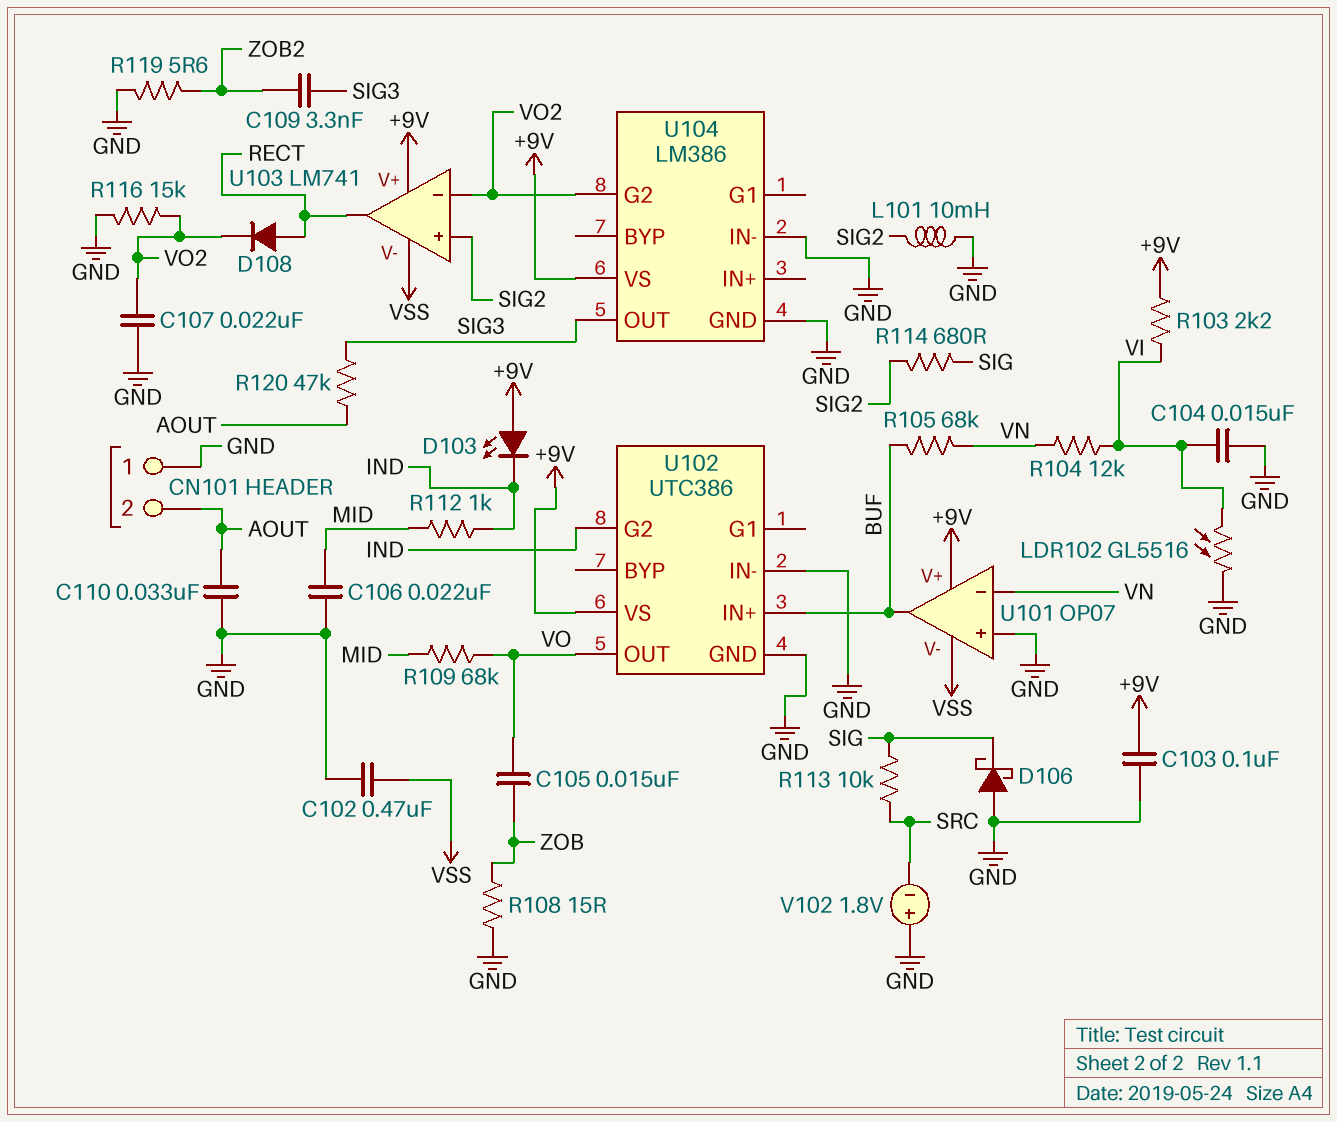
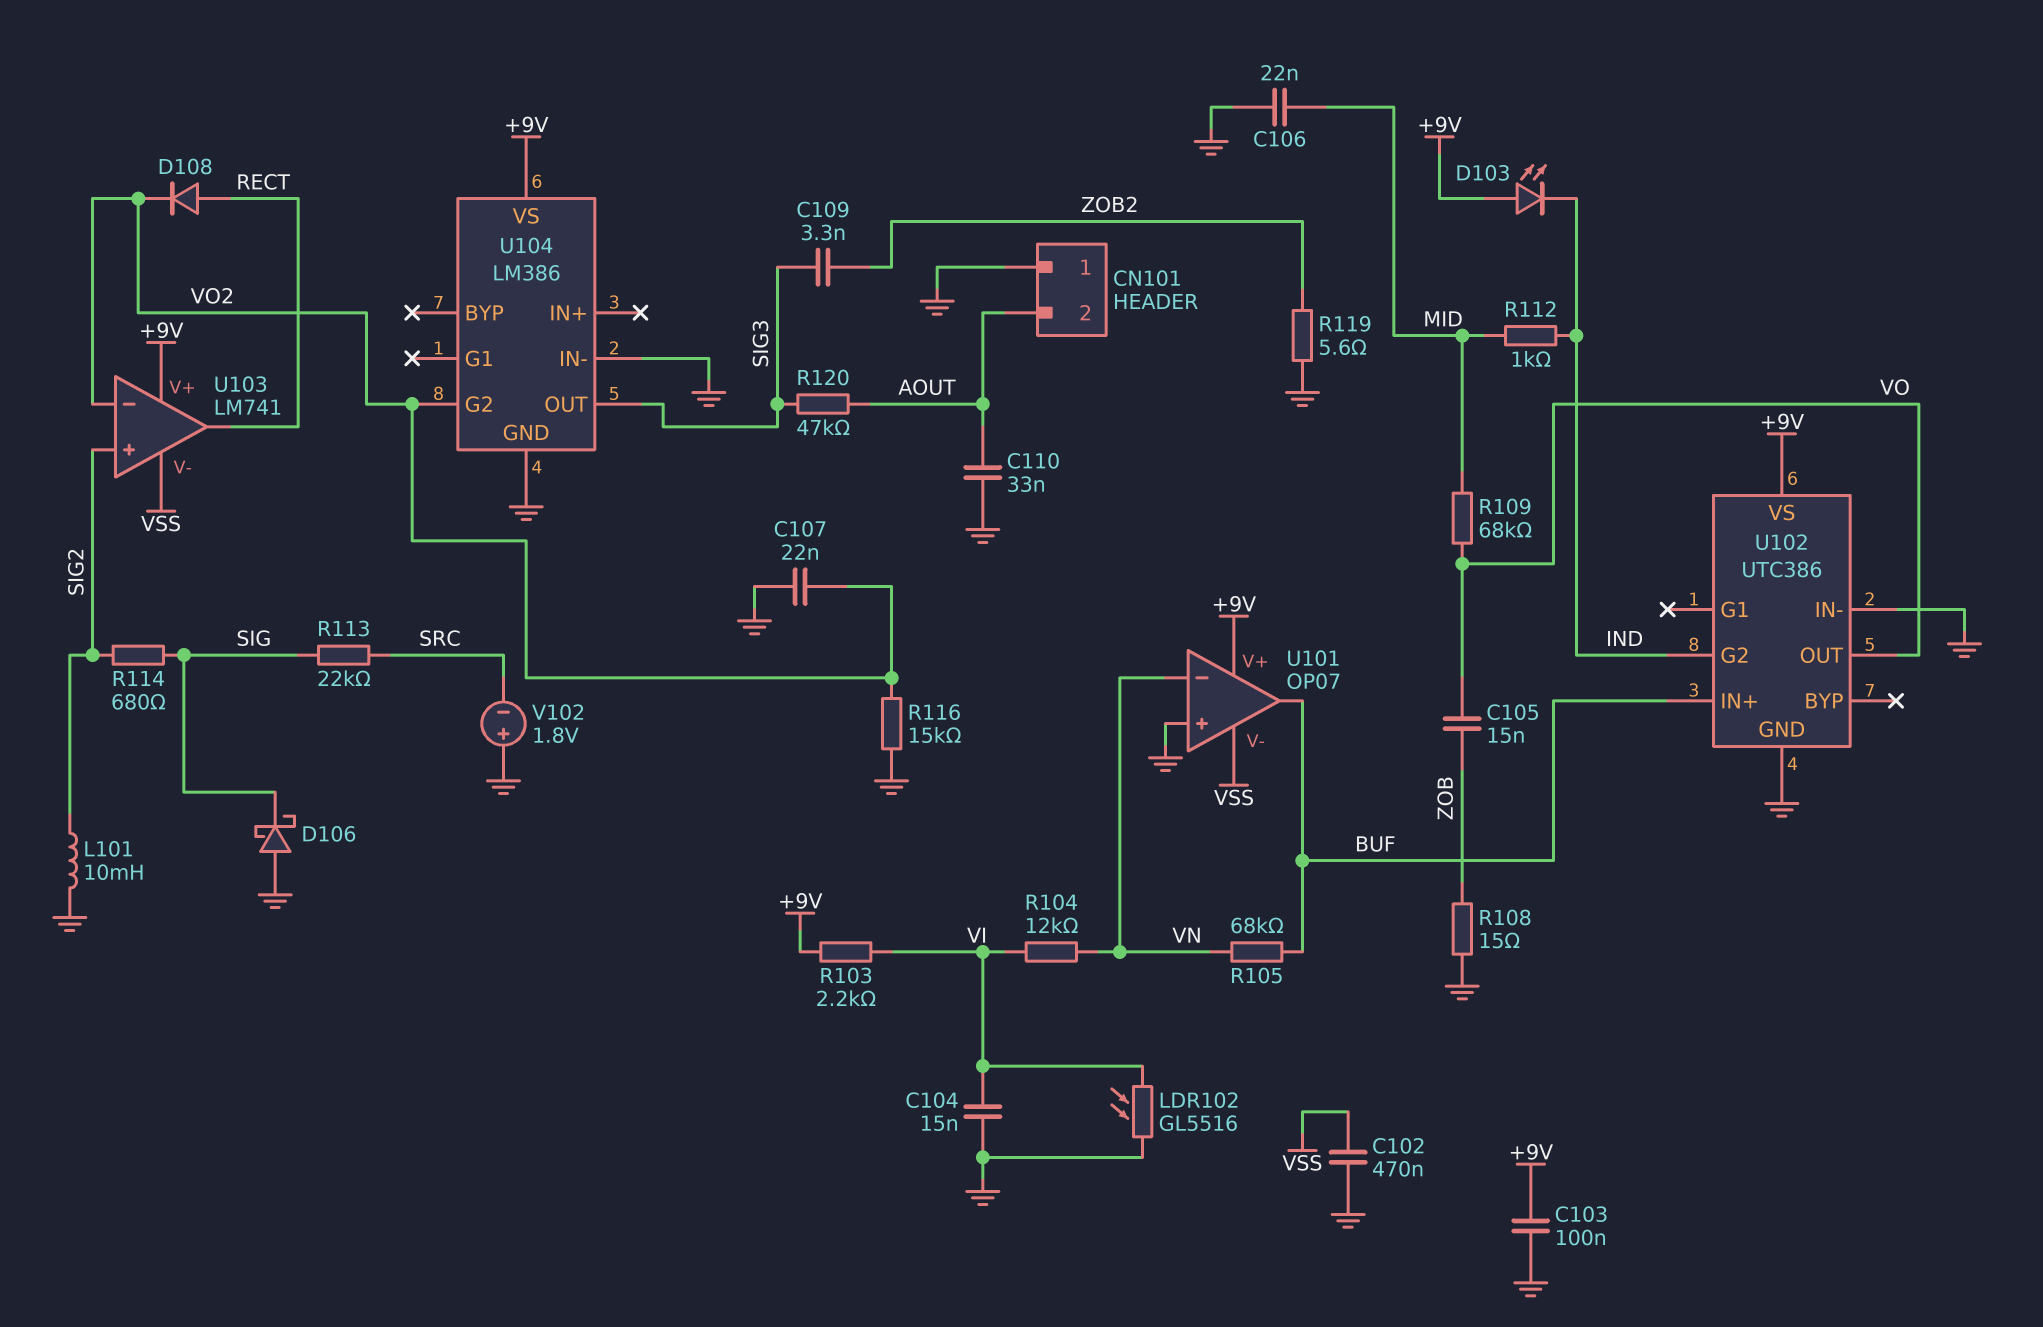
R113: 10k (SIG, SRC) -> 22k (SIG, SRC)

